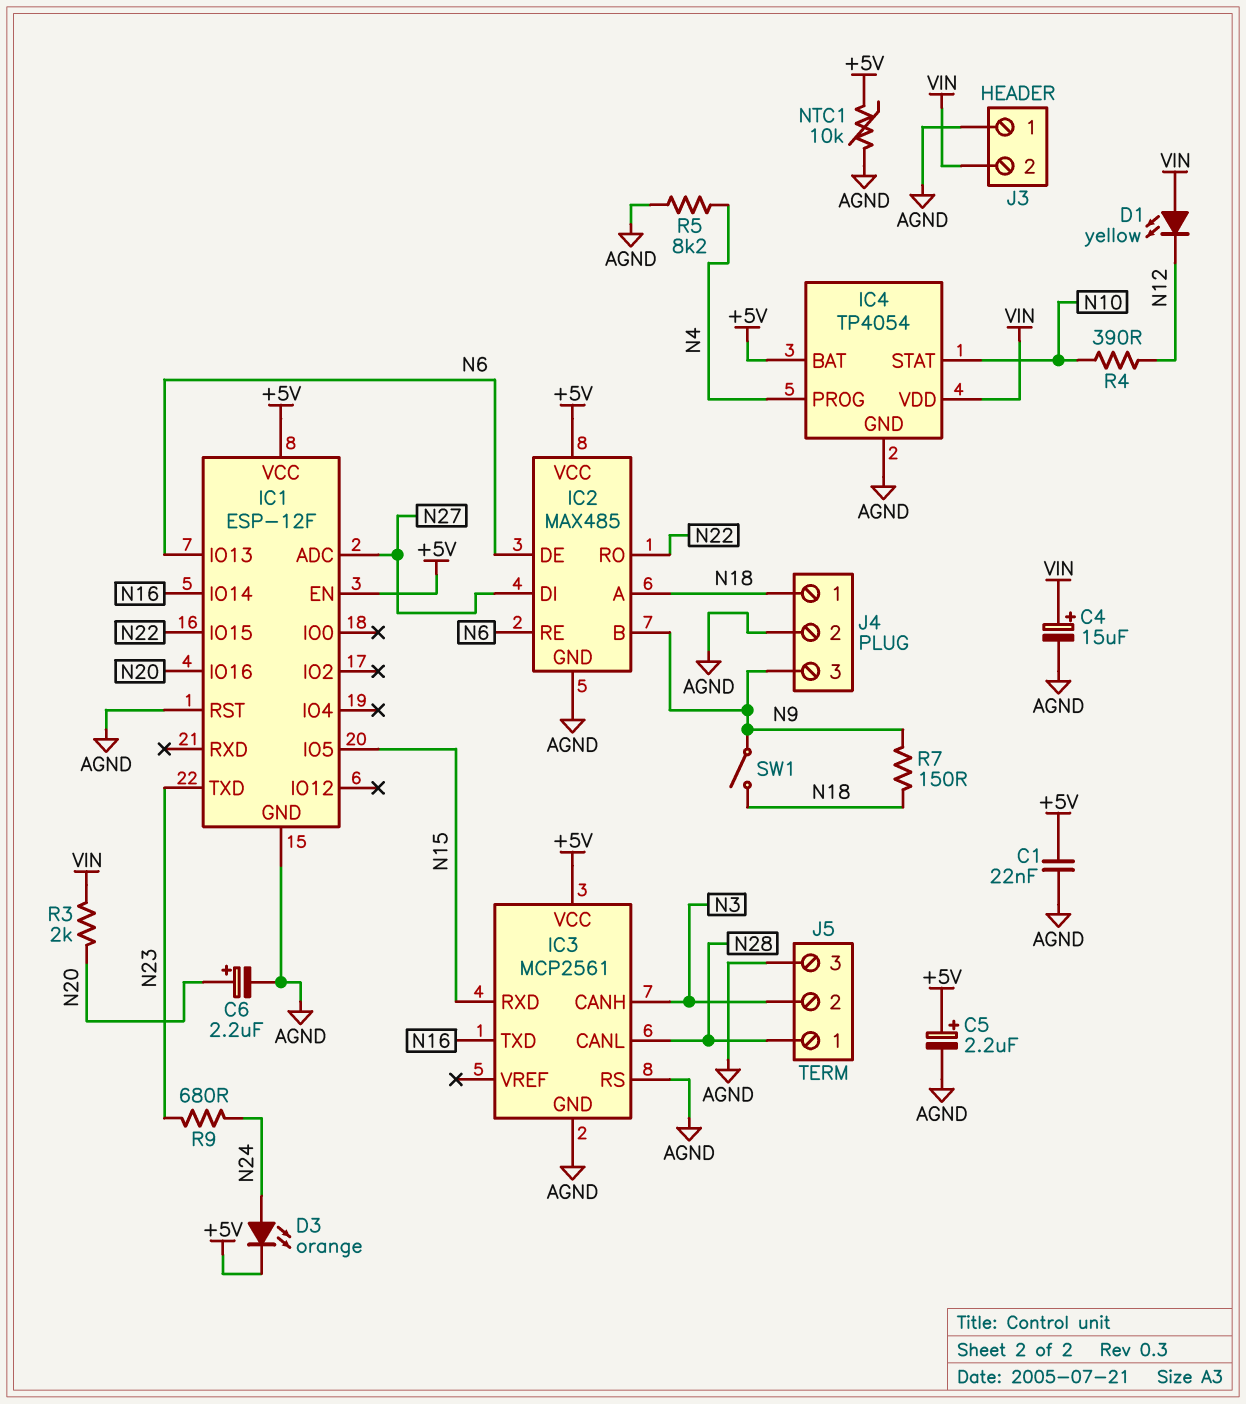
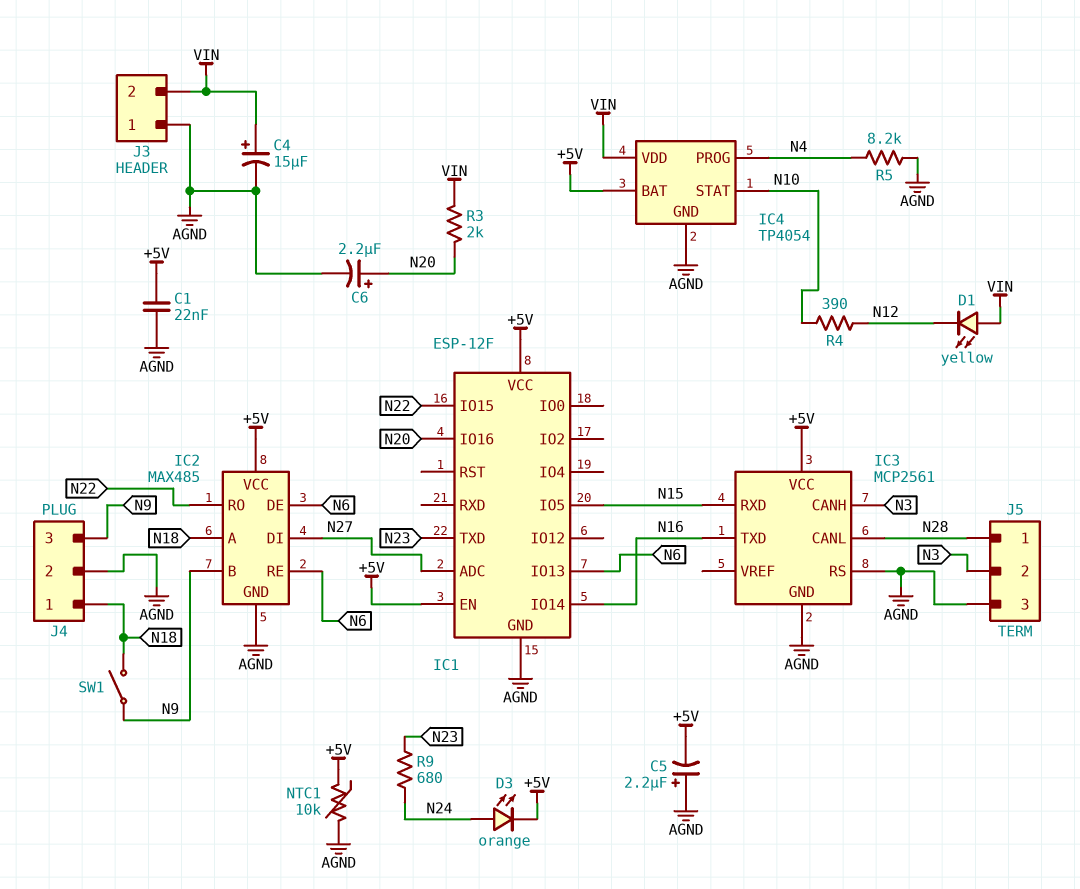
C5: 2.2uF (plus +5V, minus AGND) -> 2.2uF (plus AGND, minus +5V)
IC1 pin RST: AGND -> none
R7: 150 (N9, N18) -> none

